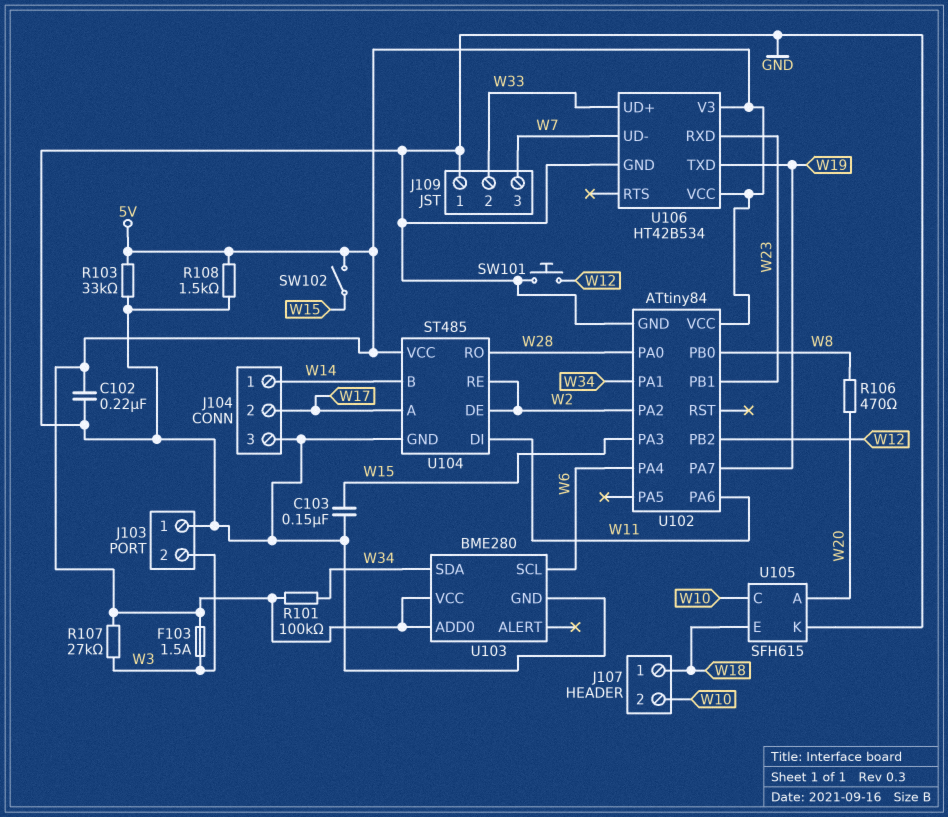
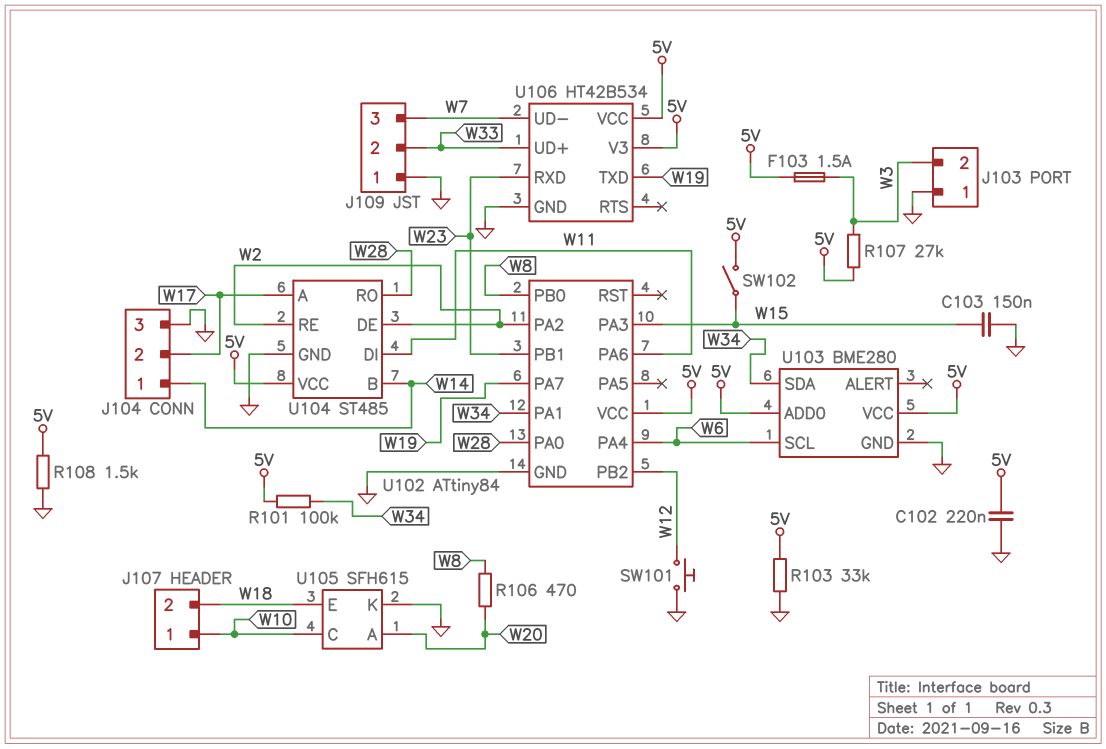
J107 pin 1: W18 -> W10
J107 pin 2: W10 -> W18

